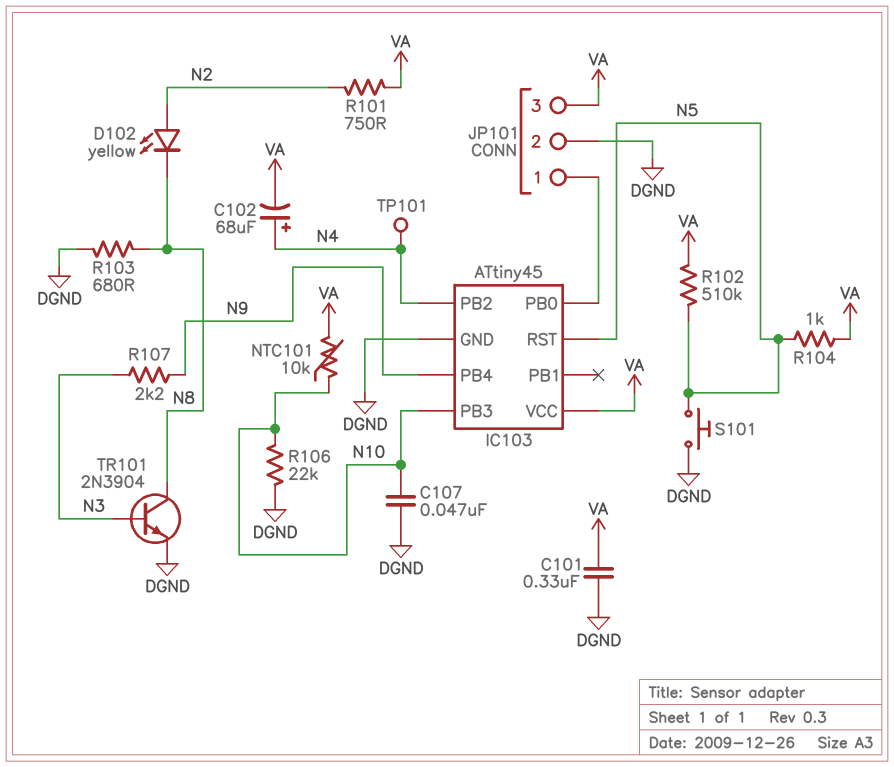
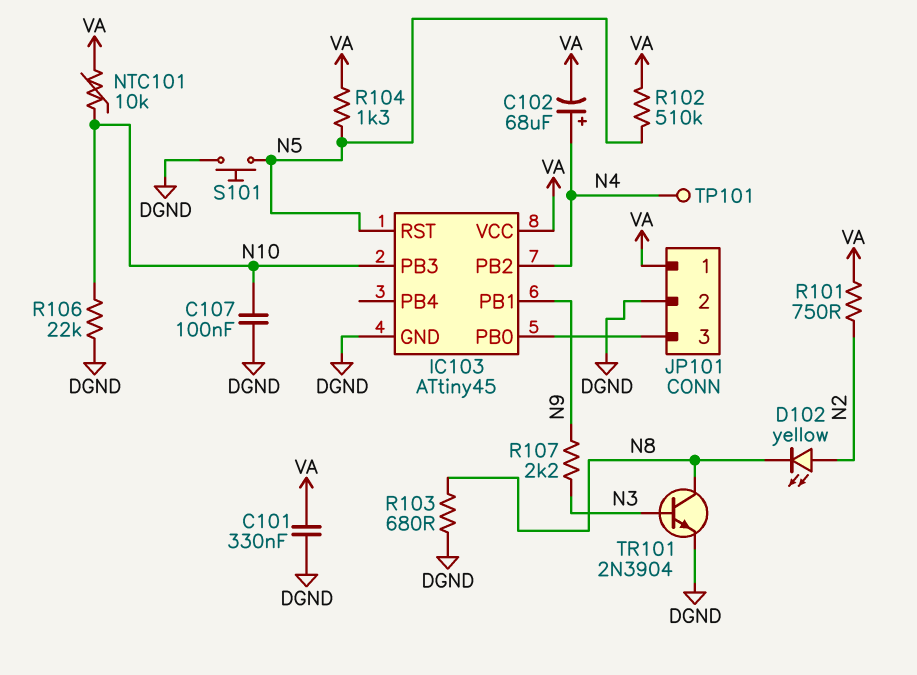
C107: 47nF (DGND, N10) -> 100nF (DGND, N10)
IC103 pin PB1: none -> N9
IC103 pin PB4: N9 -> none
JP101 pin 1: IC103/PB0 -> VA
JP101 pin 3: VA -> IC103/PB0
R104: 1k (N5, VA) -> 1.3k (N5, VA)

